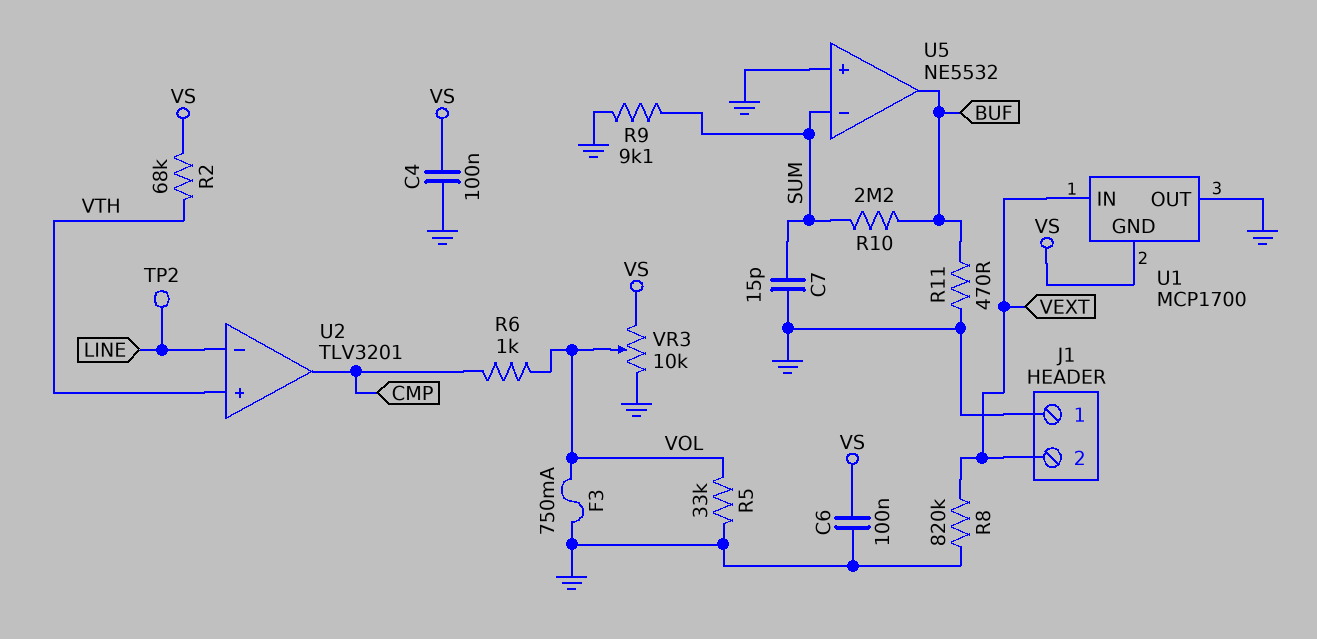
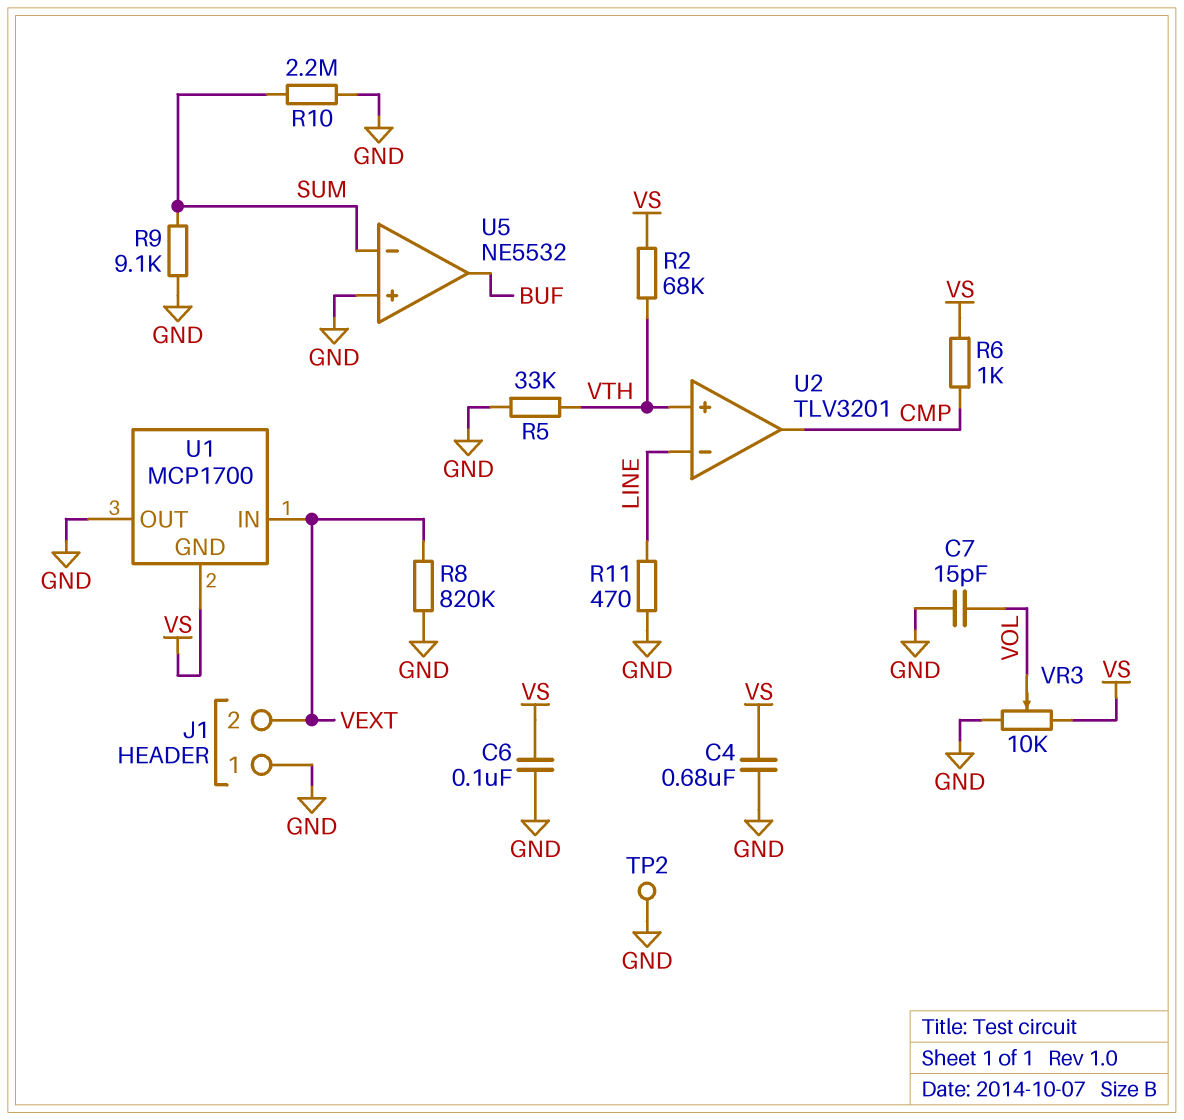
C4: 100nF (GND, VS) -> 680nF (GND, VS)
C7: 15pF (GND, SUM) -> 15pF (GND, VOL)
F3: 750mA (GND, VOL) -> none
R5: 33k (GND, VOL) -> 33k (GND, VTH)
R6: 1k (CMP, VOL) -> 1k (CMP, VS)
R10: 2.2M (BUF, SUM) -> 2.2M (GND, SUM)
R11: 470 (BUF, GND) -> 470 (GND, LINE)
TP2: test point (LINE) -> test point (GND)

